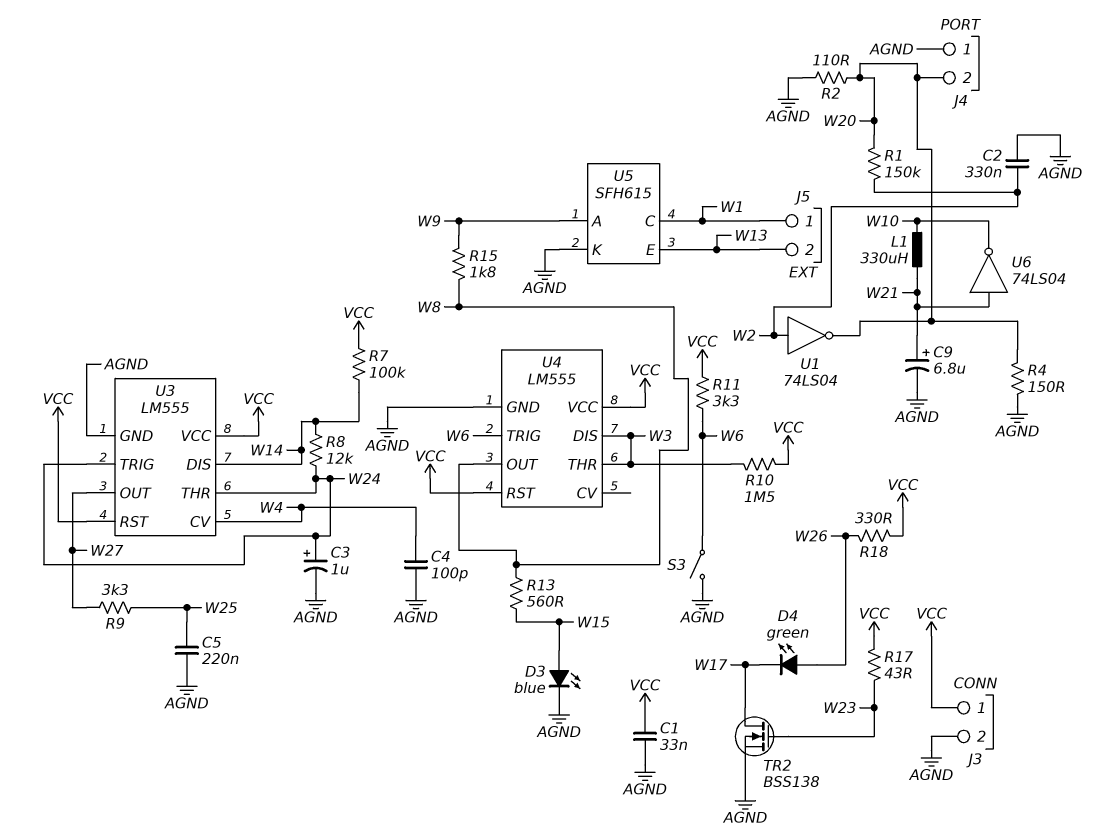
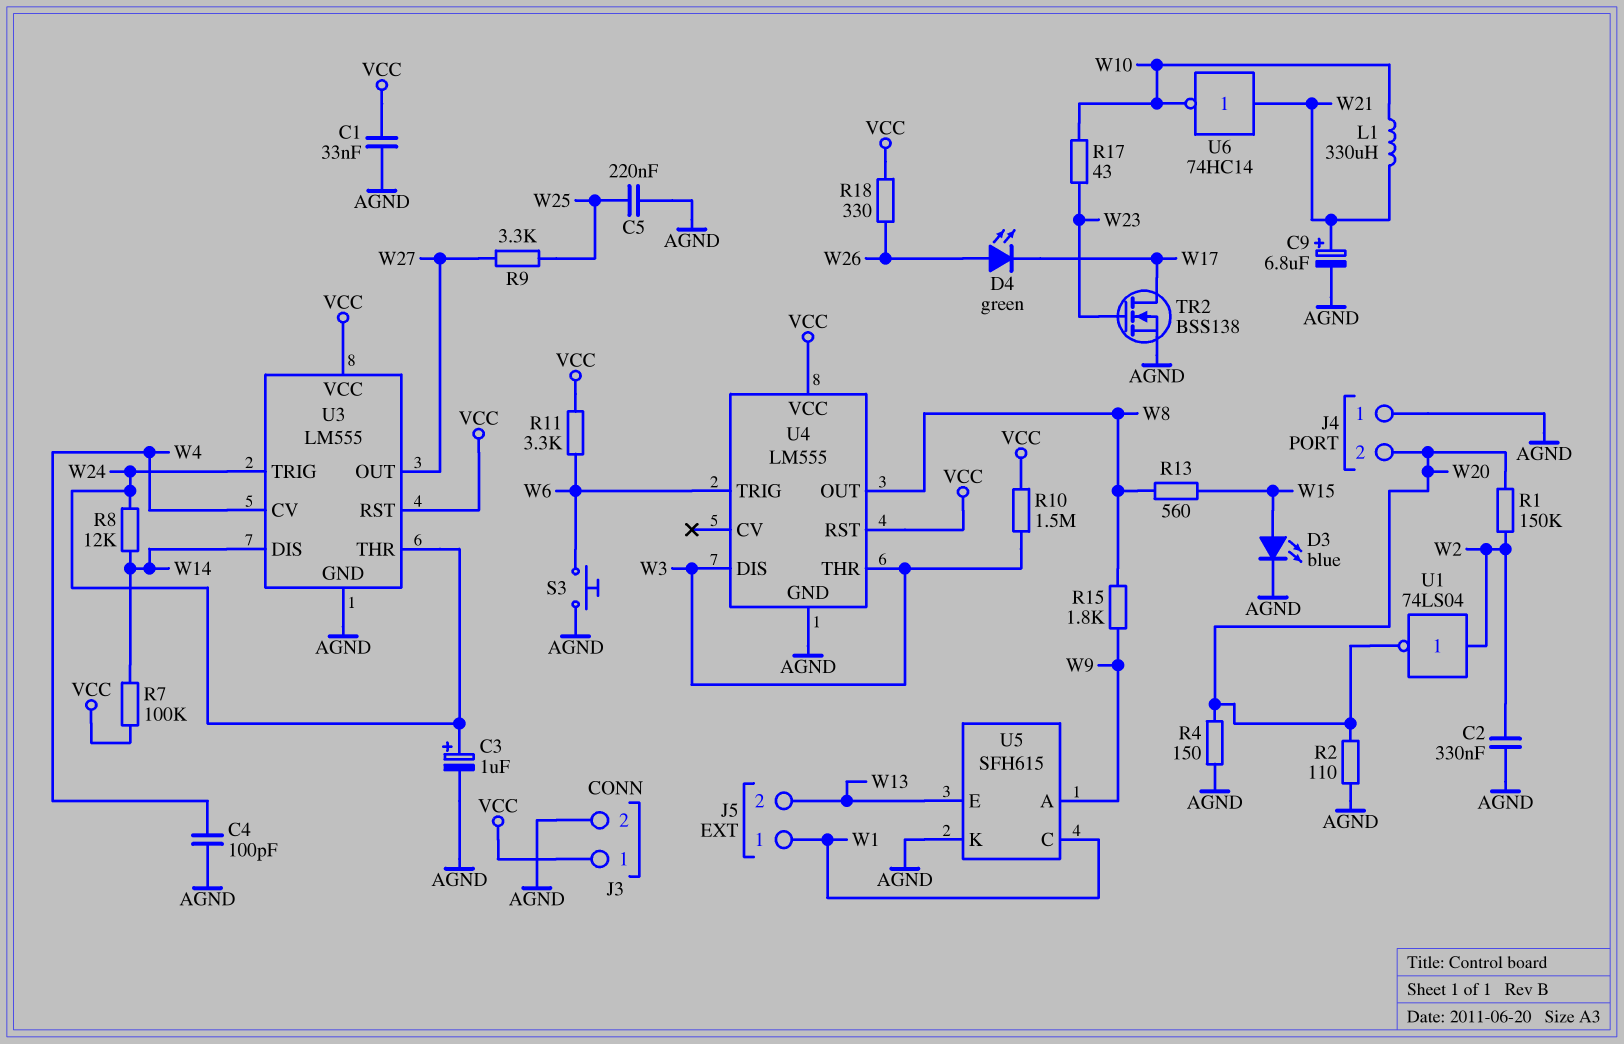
R17: 43 (VCC, W23) -> 43 (W10, W23)
S3: switch (AGND, W6) -> button (AGND, W6)
U6: NOT 74LS04 (in W21, out W10) -> NOT 74HC14 (in W21, out W10)

